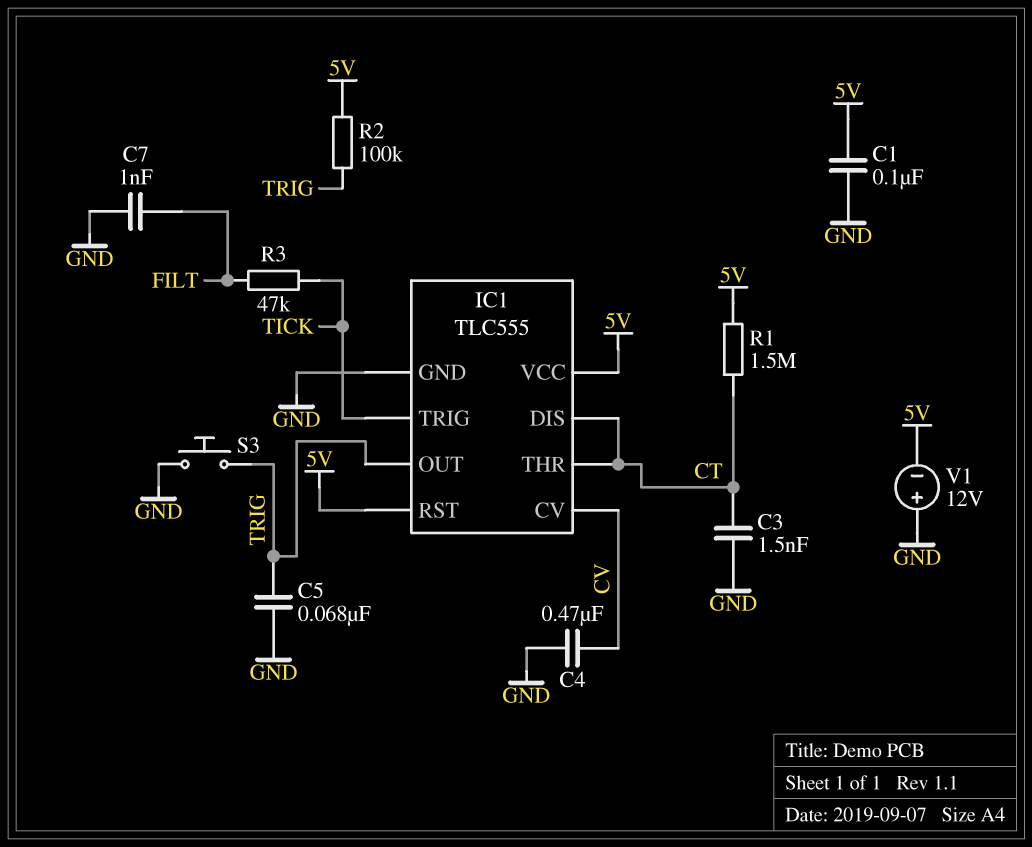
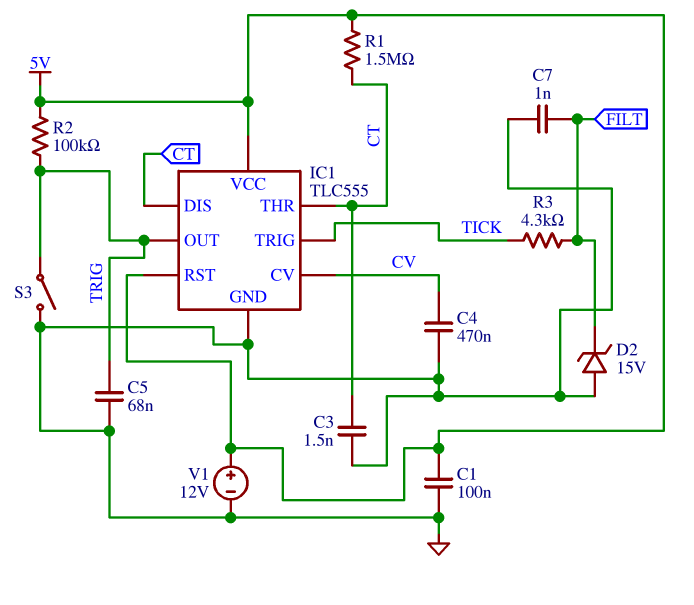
D2: none -> zener 15V (A GND, K FILT)
R3: 47k (FILT, TICK) -> 4.3k (FILT, TICK)
S3: button (GND, TRIG) -> switch (GND, TRIG)
V1: 12V (plus GND, minus 5V) -> 12V (plus 5V, minus GND)

